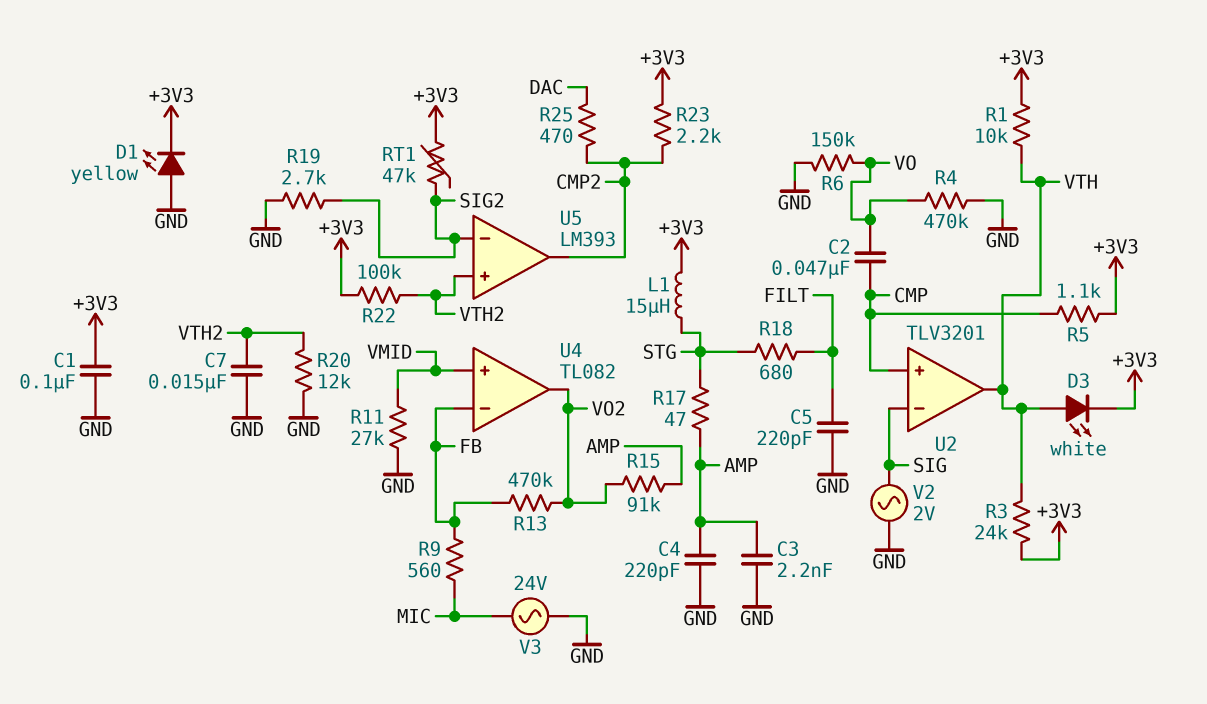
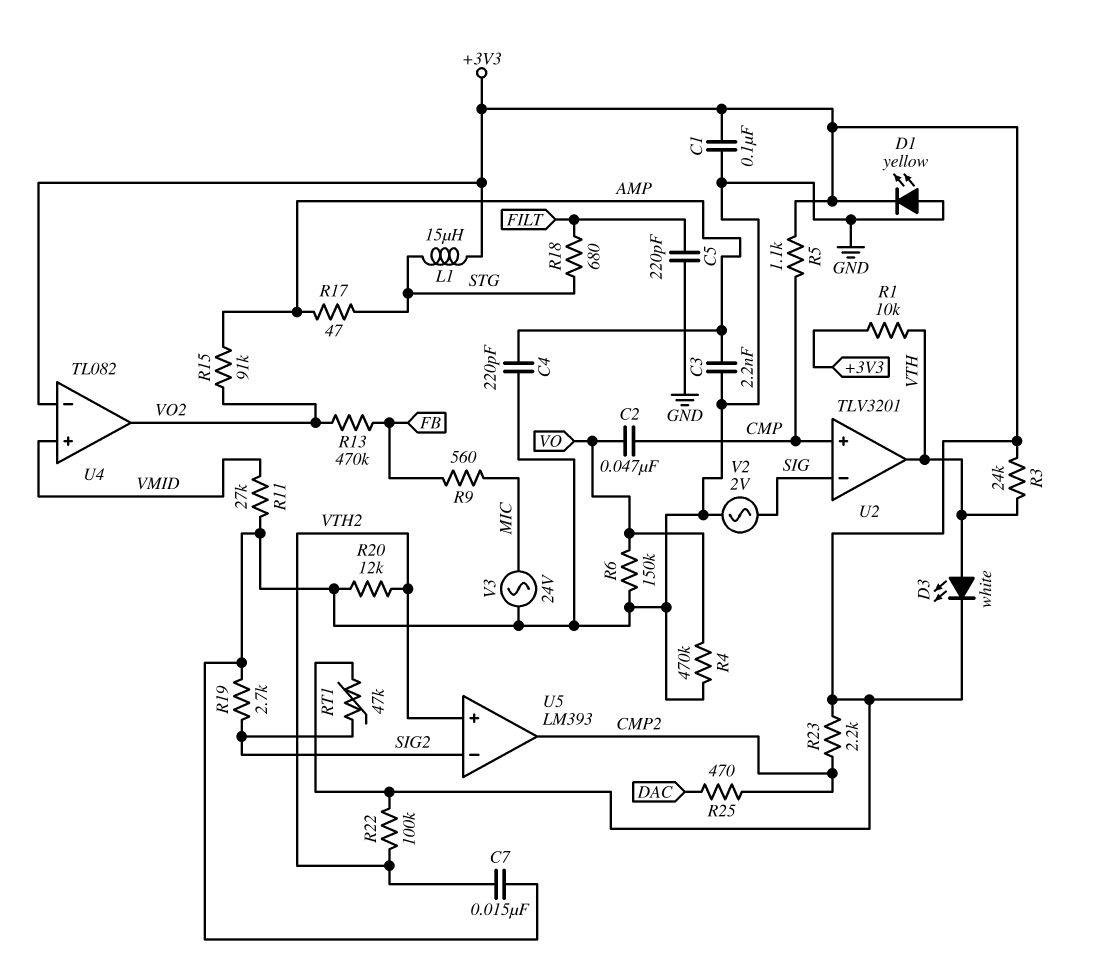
U4 pin in-: FB -> +3V3

